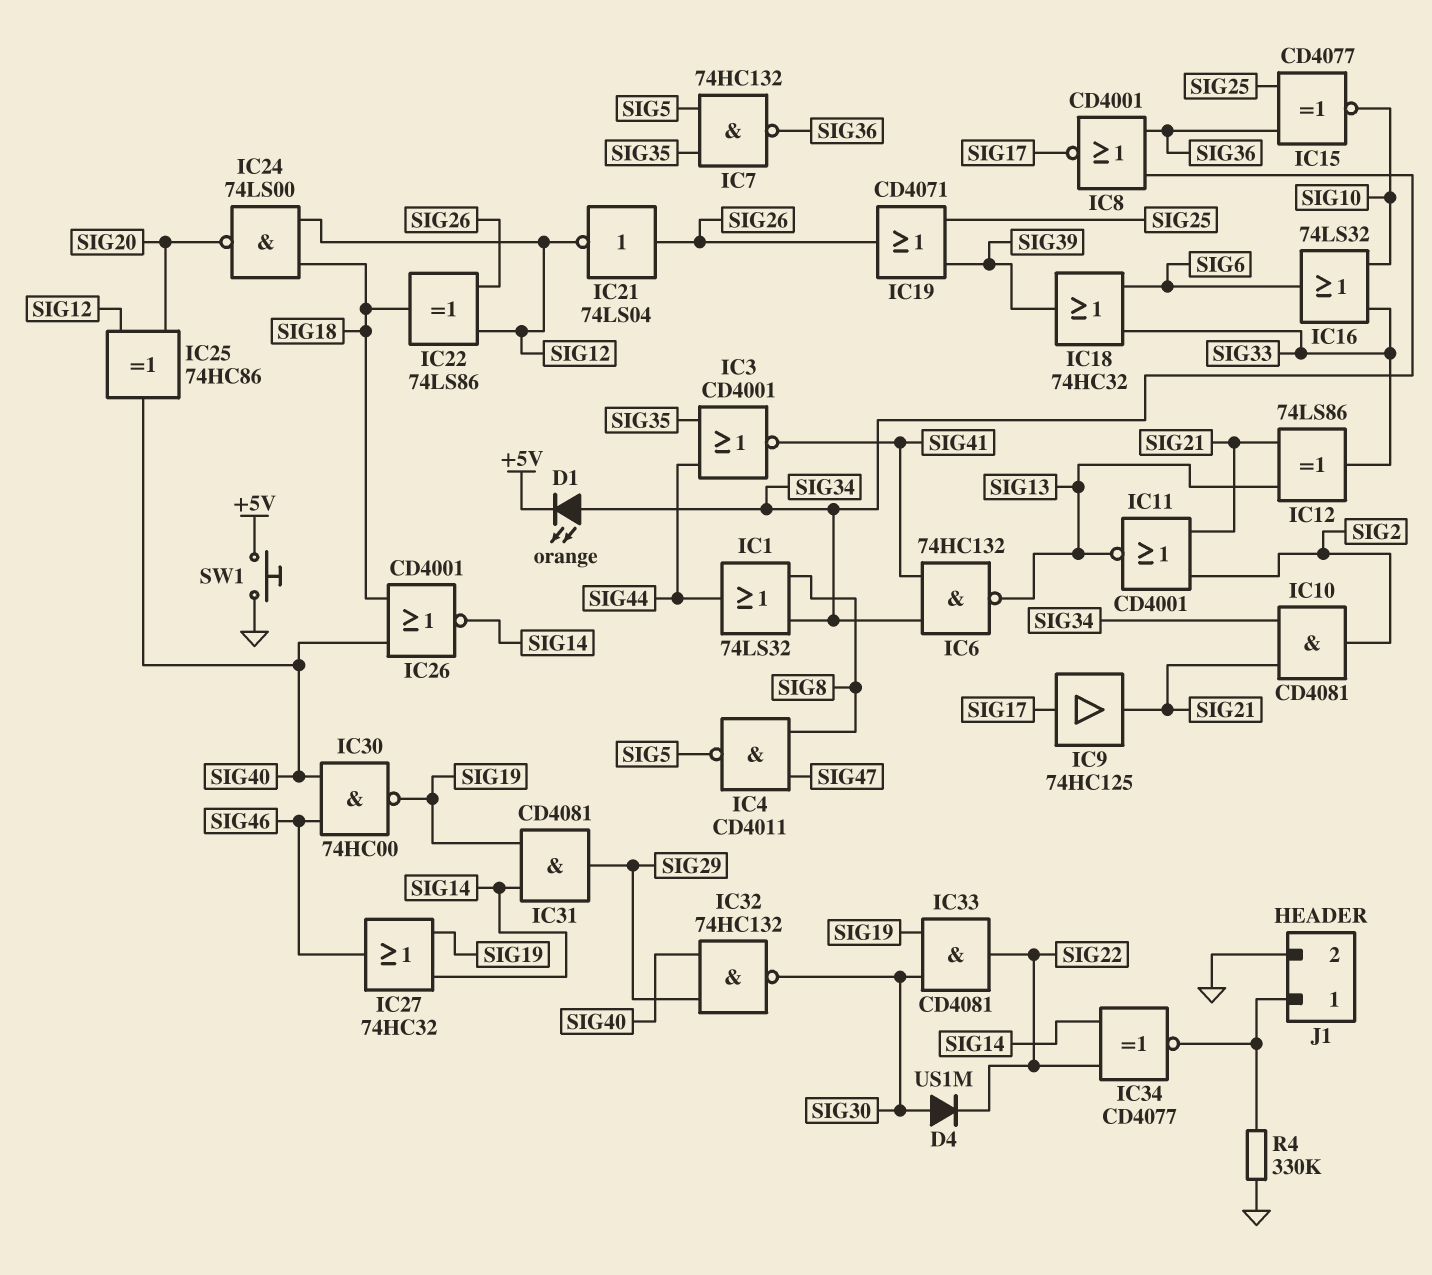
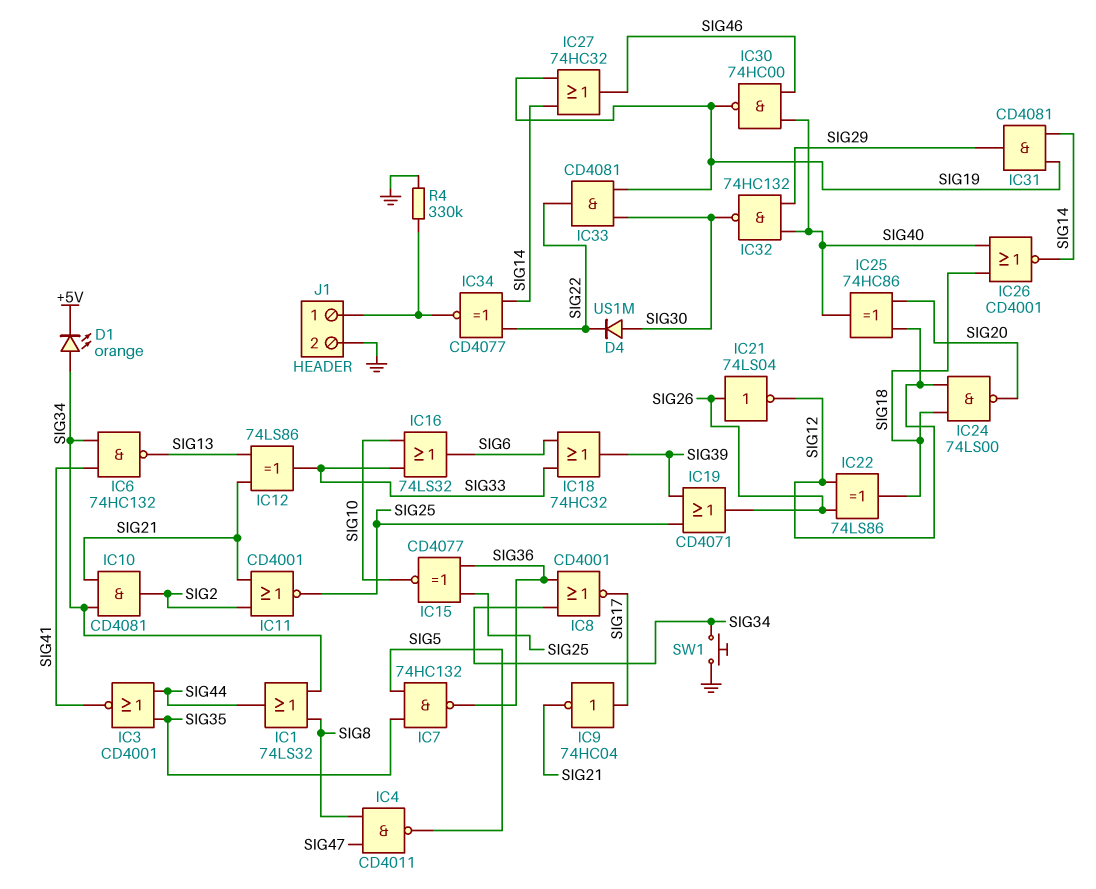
IC9: buffer 74HC125 (in SIG17, out SIG21) -> NOT 74HC04 (in SIG17, out SIG21)
IC11: NOR CD4001 (in SIG2, in SIG21, out SIG13) -> NOR CD4001 (in SIG2, in SIG21, out SIG25)
SW1: button (+5V, GND) -> button (GND, SIG34)

